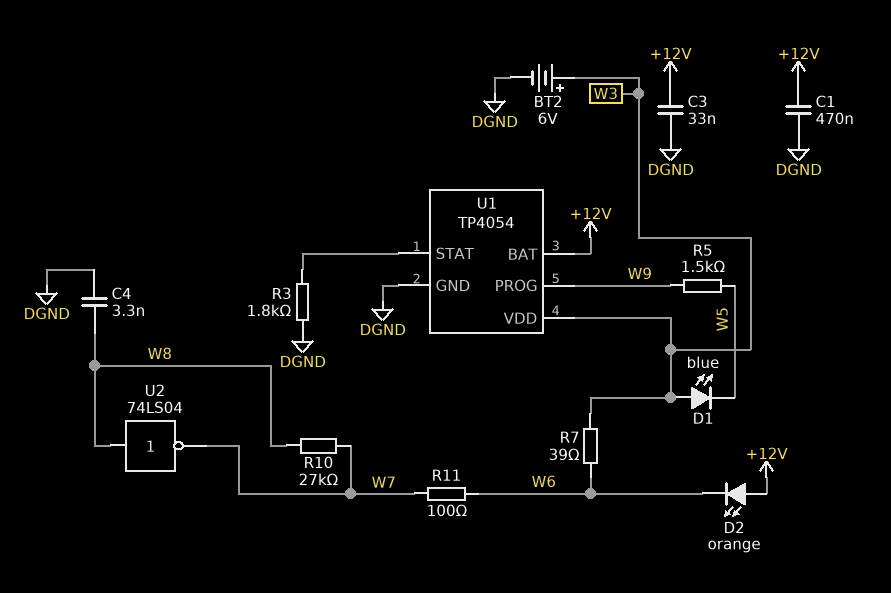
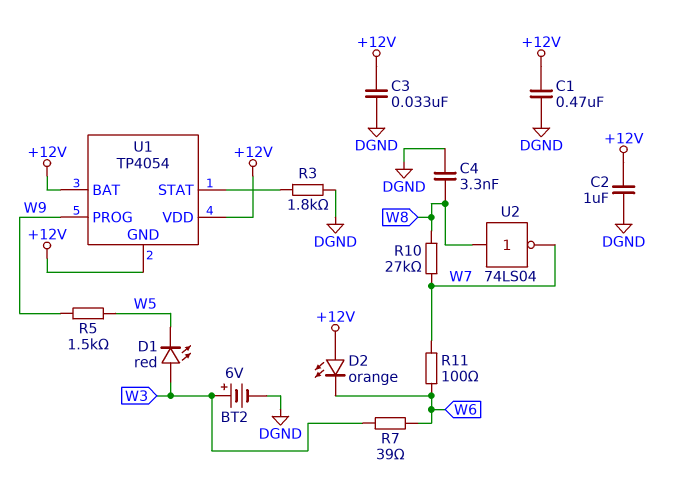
C2: none -> 1uF (+12V, DGND)
D1: LED blue (A W3, K W5) -> LED red (A W3, K W5)
U1 pin GND: DGND -> +12V
U1 pin VDD: W3 -> +12V

